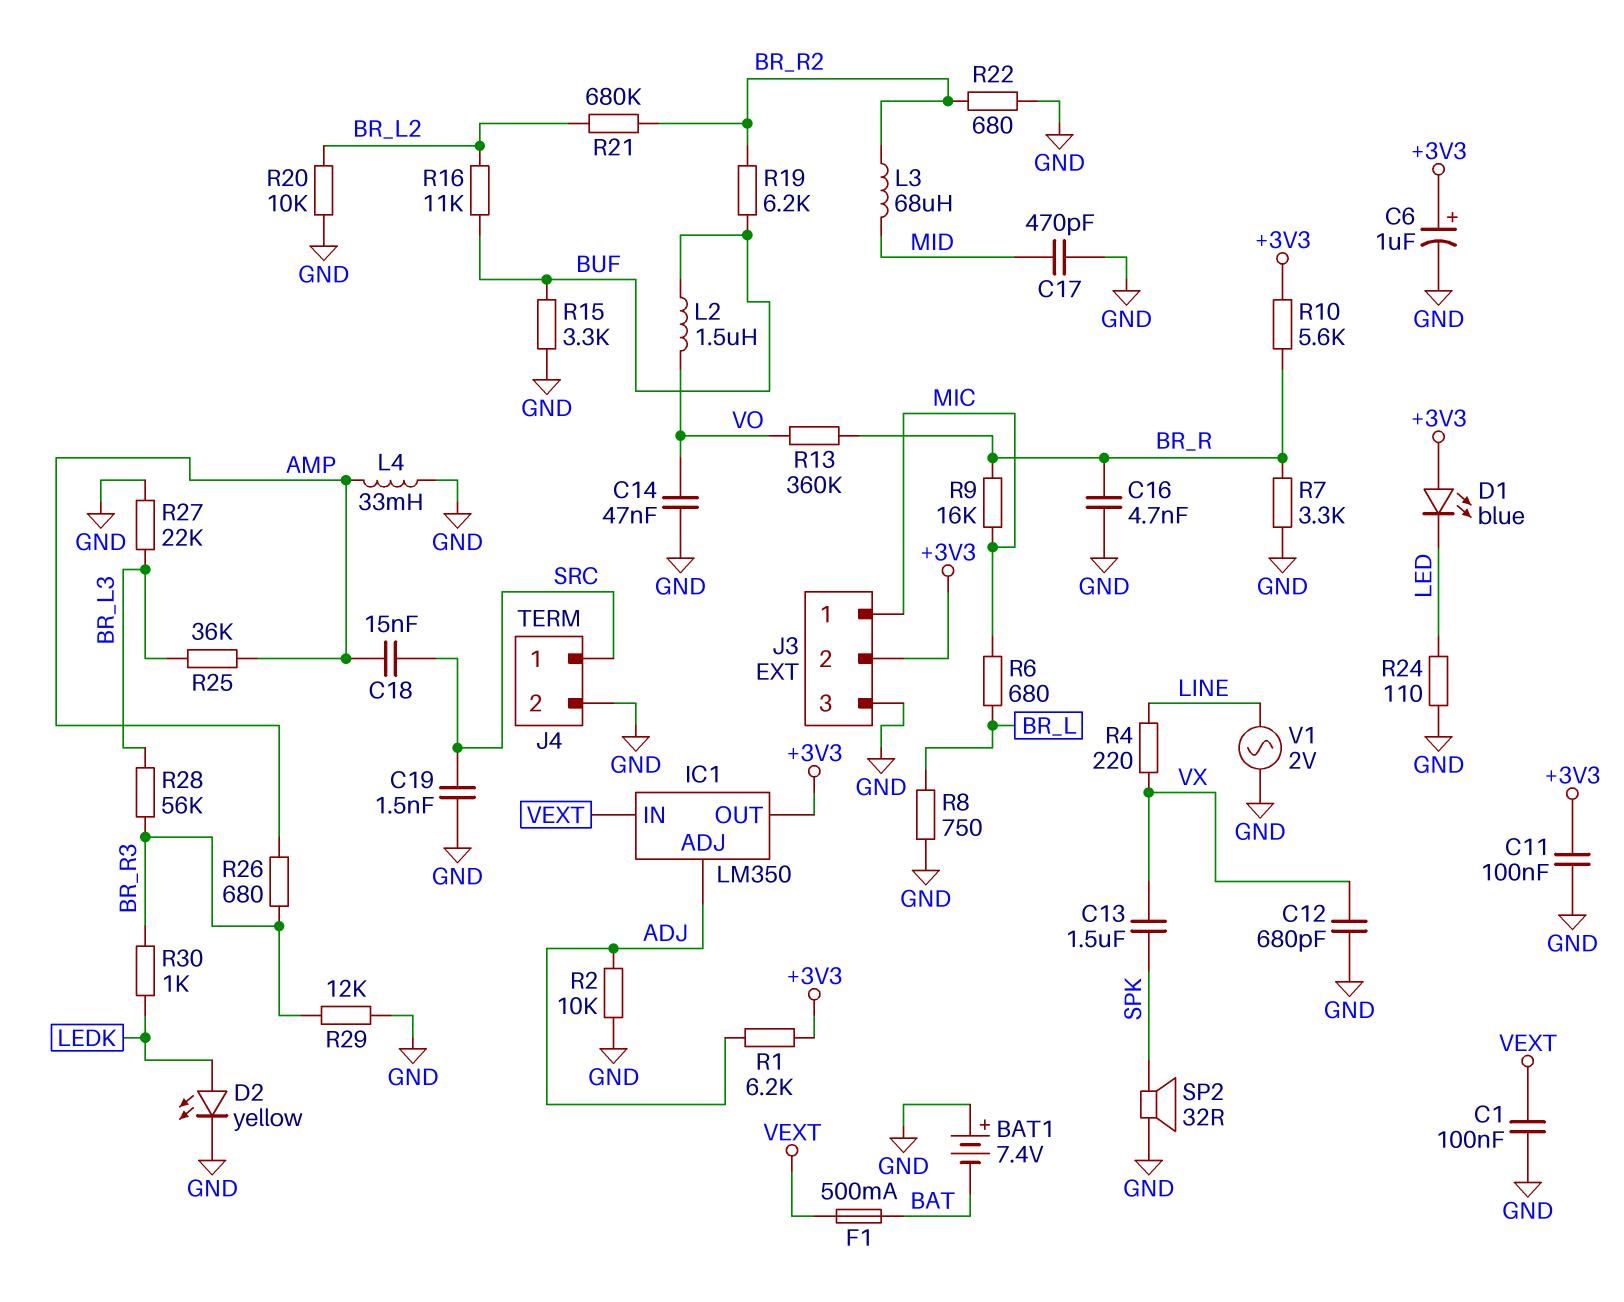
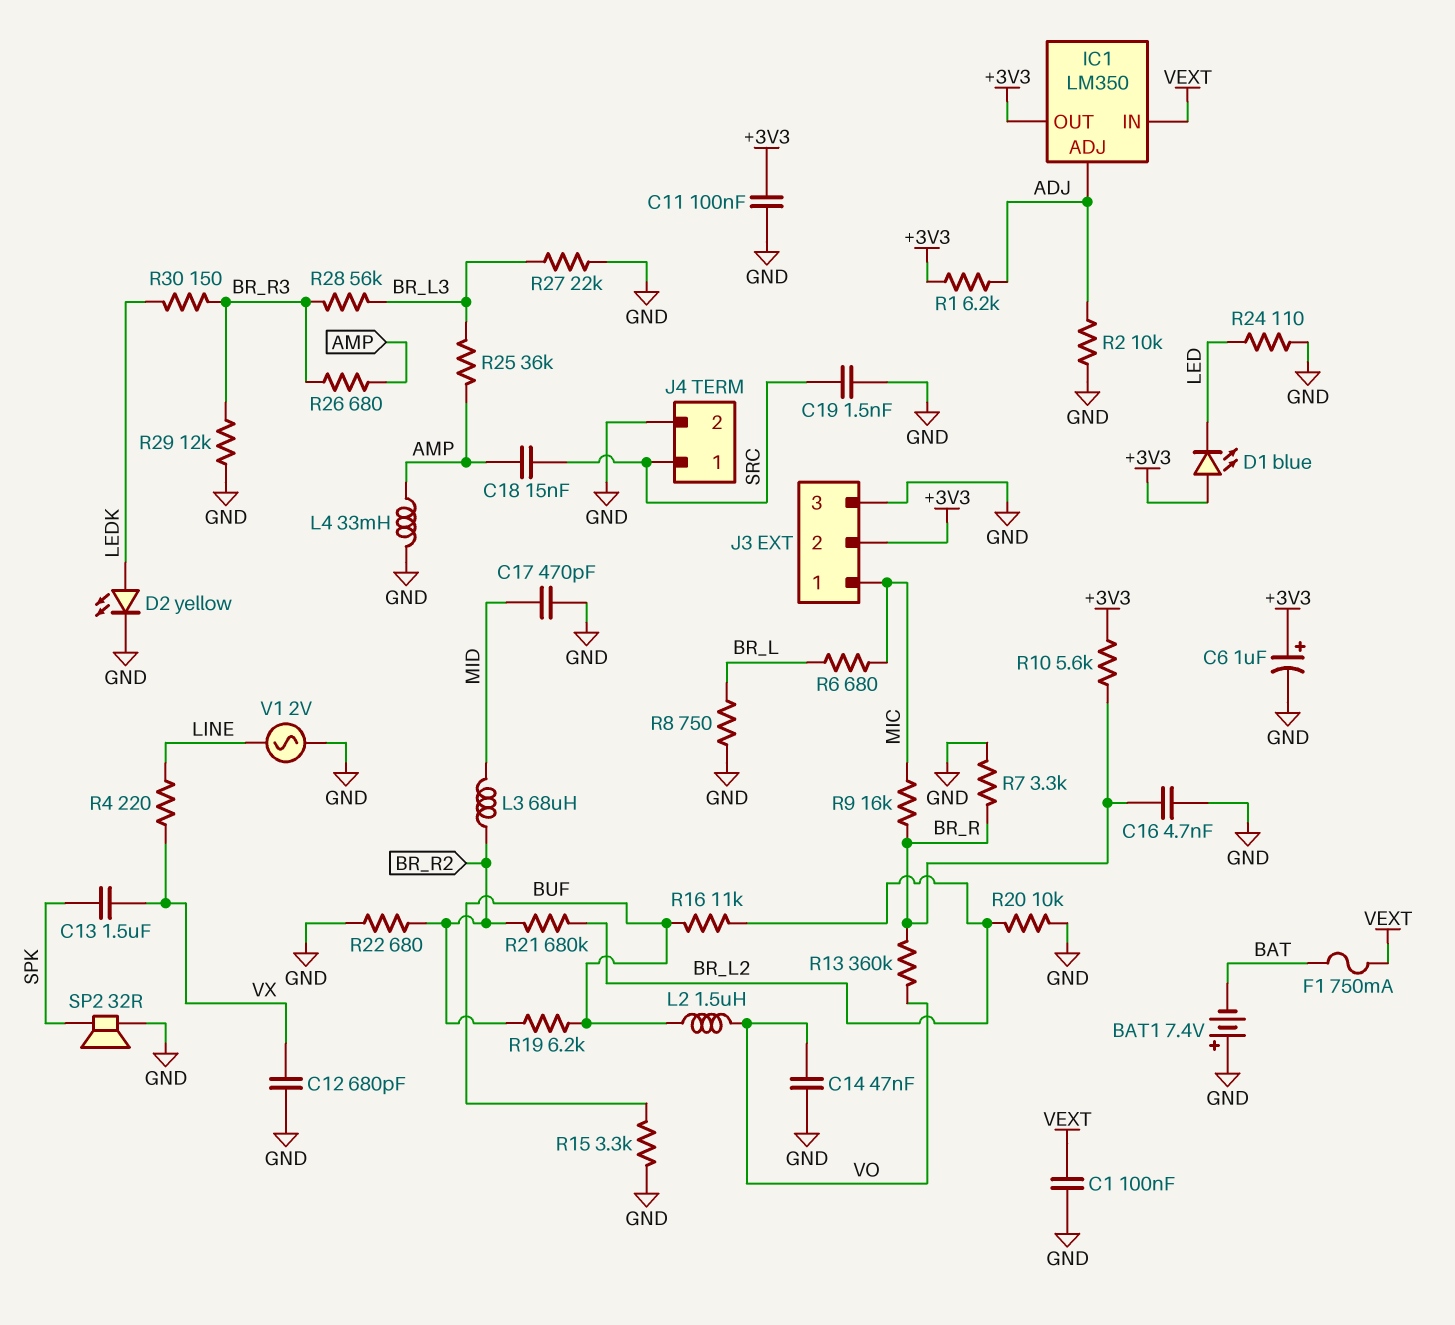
F1: 500mA (BAT, VEXT) -> 750mA (BAT, VEXT)
R30: 1k (BR_R3, LEDK) -> 150 (BR_R3, LEDK)

